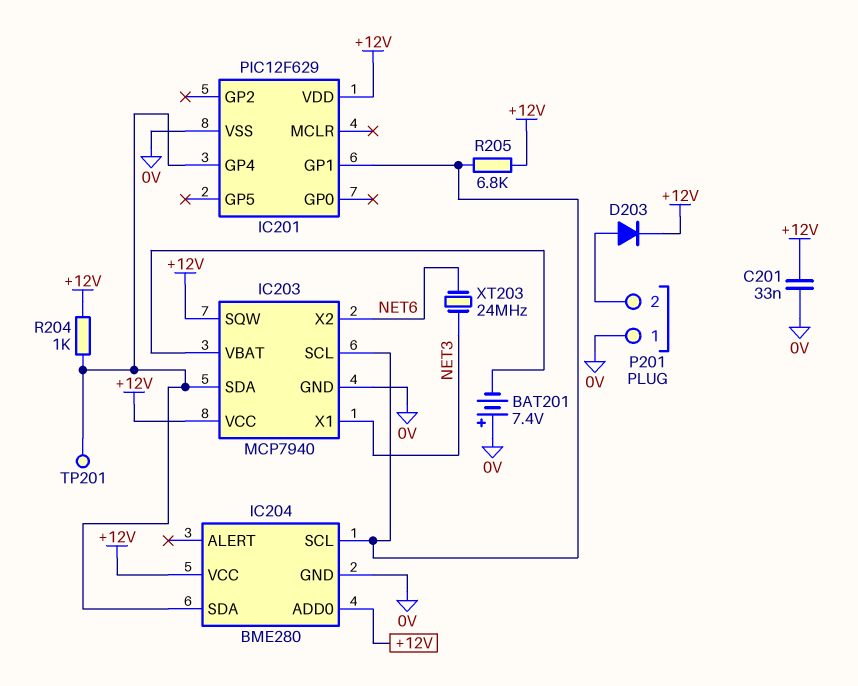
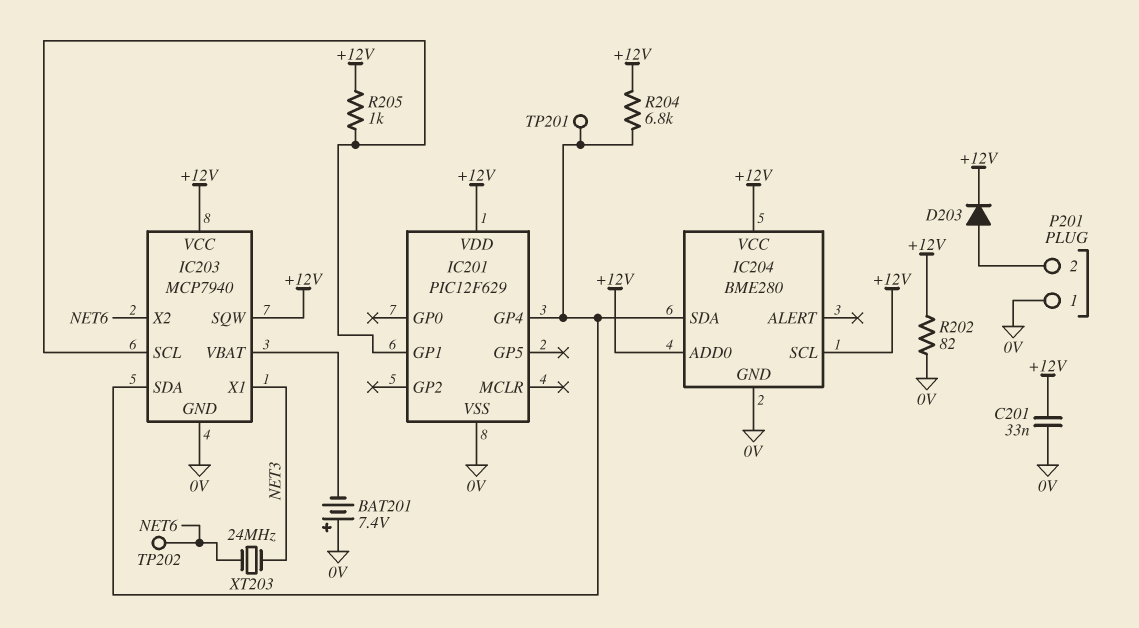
IC204 pin SCL: IC201/GP1 -> +12V
R202: none -> 82 (+12V, 0V)
R204: 1k (+12V, IC201/GP4) -> 6.8k (+12V, IC201/GP4)
R205: 6.8k (+12V, IC201/GP1) -> 1k (+12V, IC201/GP1)
TP202: none -> test point (NET6)

